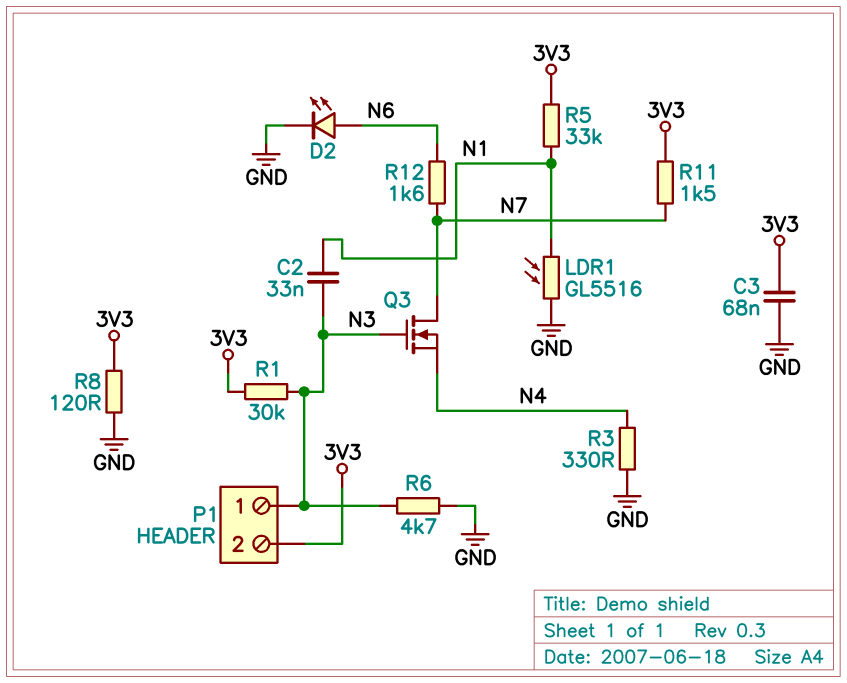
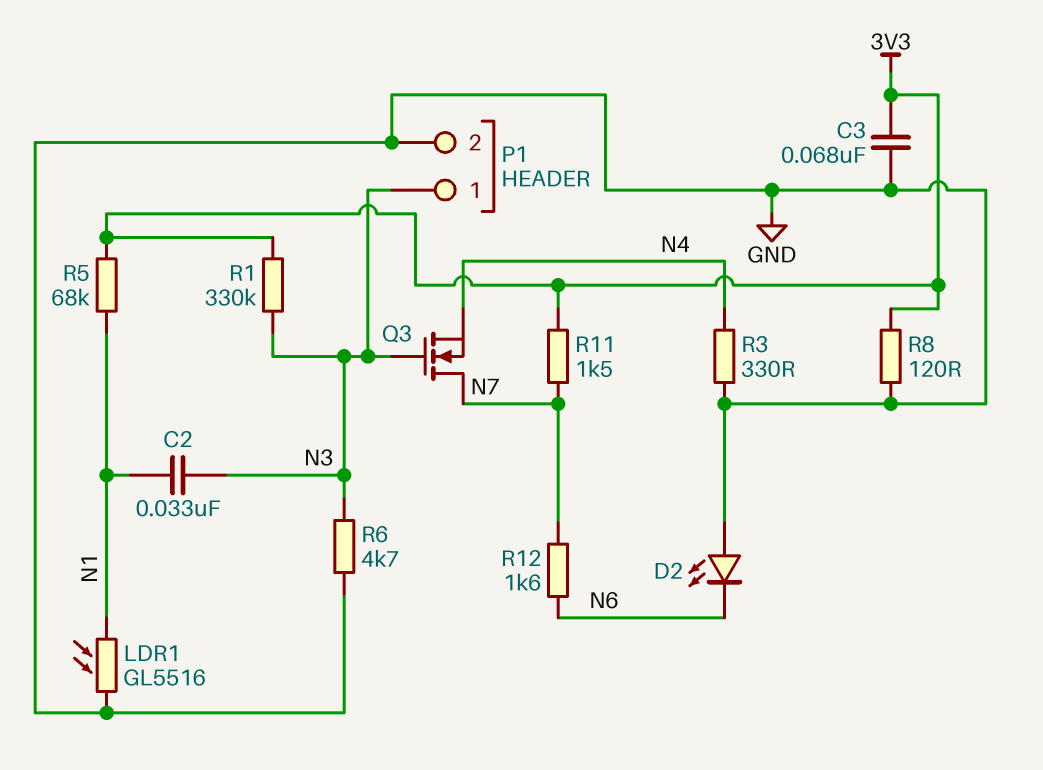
D2: LED (A N6, K GND) -> LED (A GND, K N6)
P1 pin 2: 3V3 -> GND
R1: 30k (3V3, N3) -> 330k (3V3, N3)
R5: 33k (3V3, N1) -> 68k (3V3, N1)

